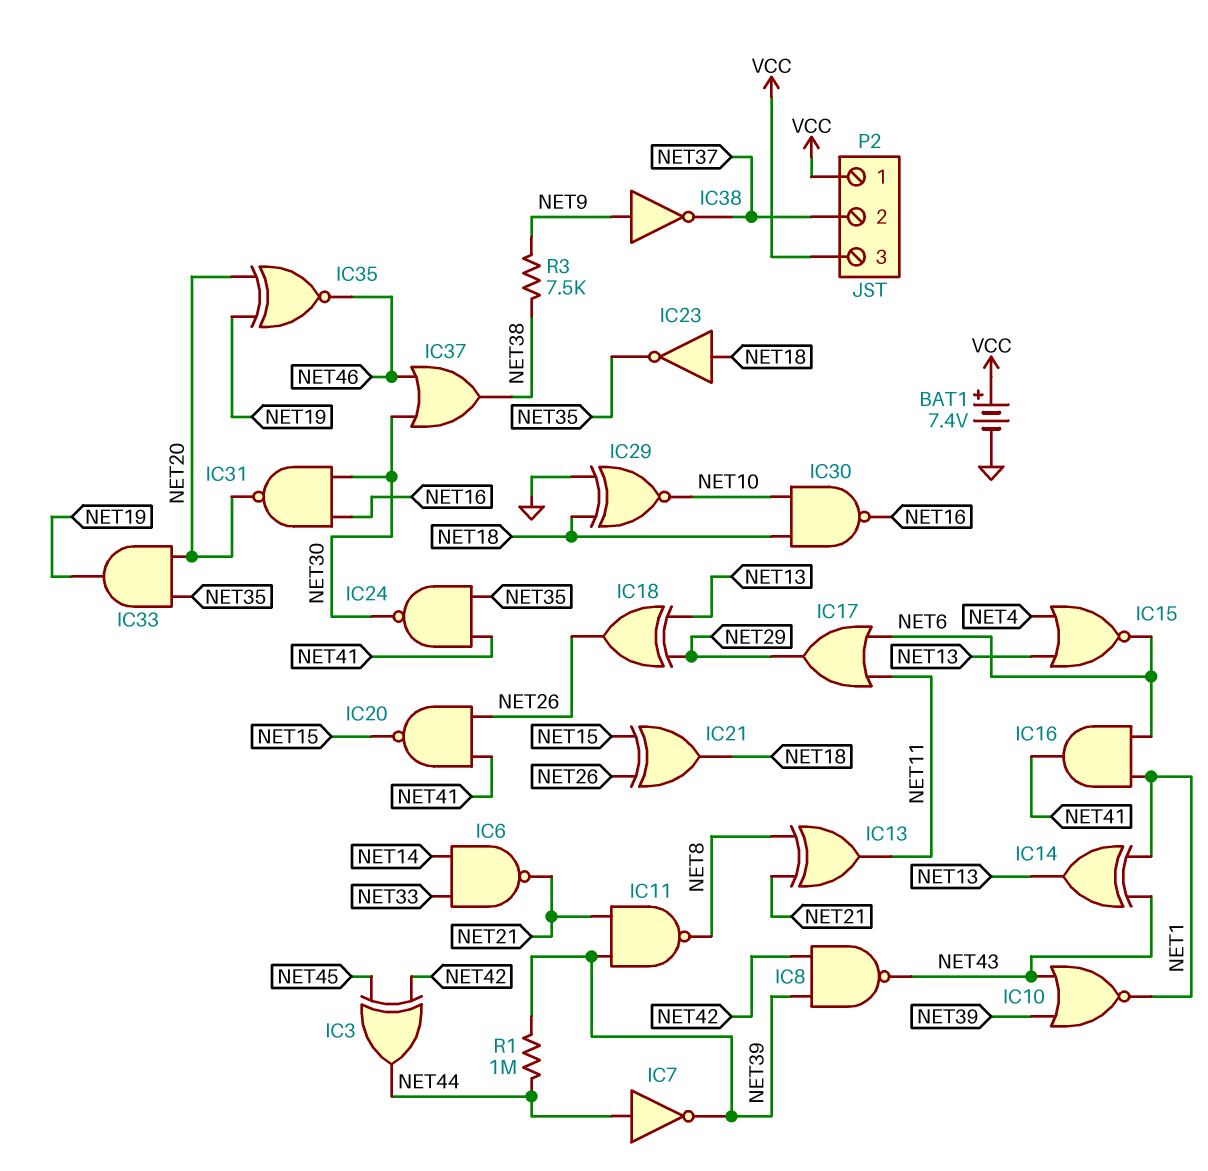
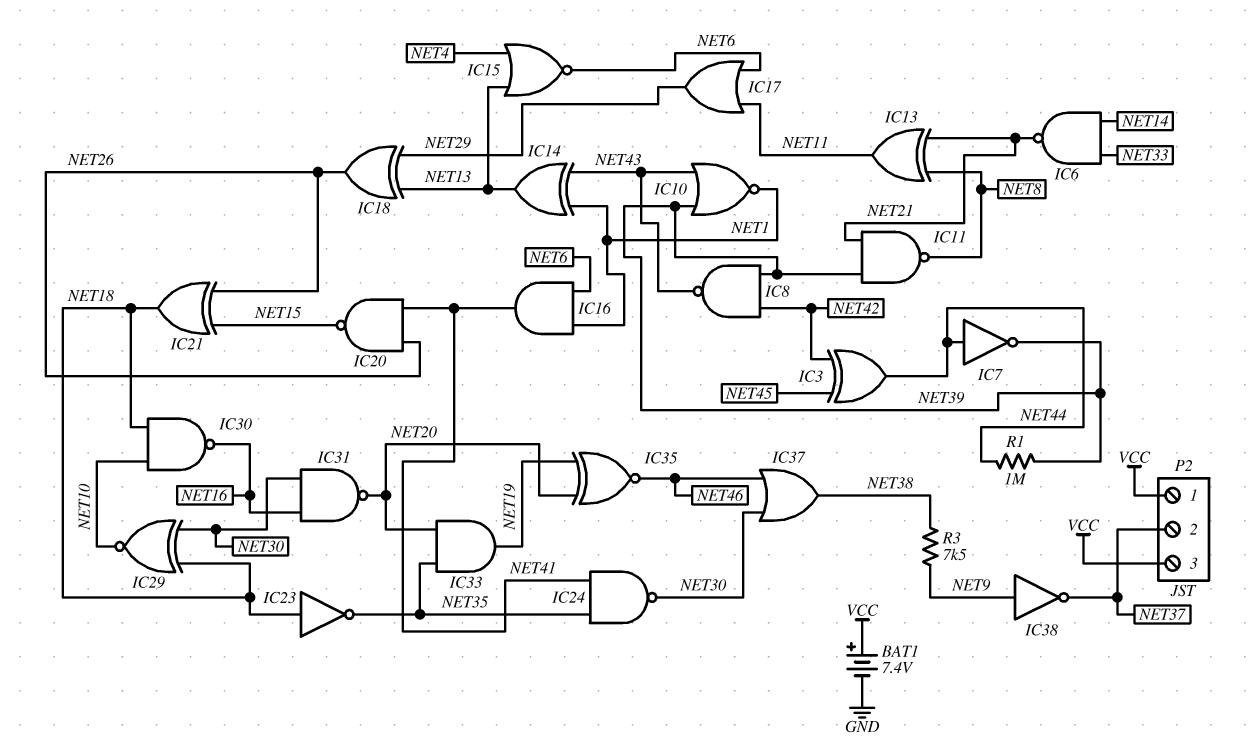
IC29: XNOR (in GND, in NET18, out NET10) -> XNOR (in NET18, in NET30, out NET10)

